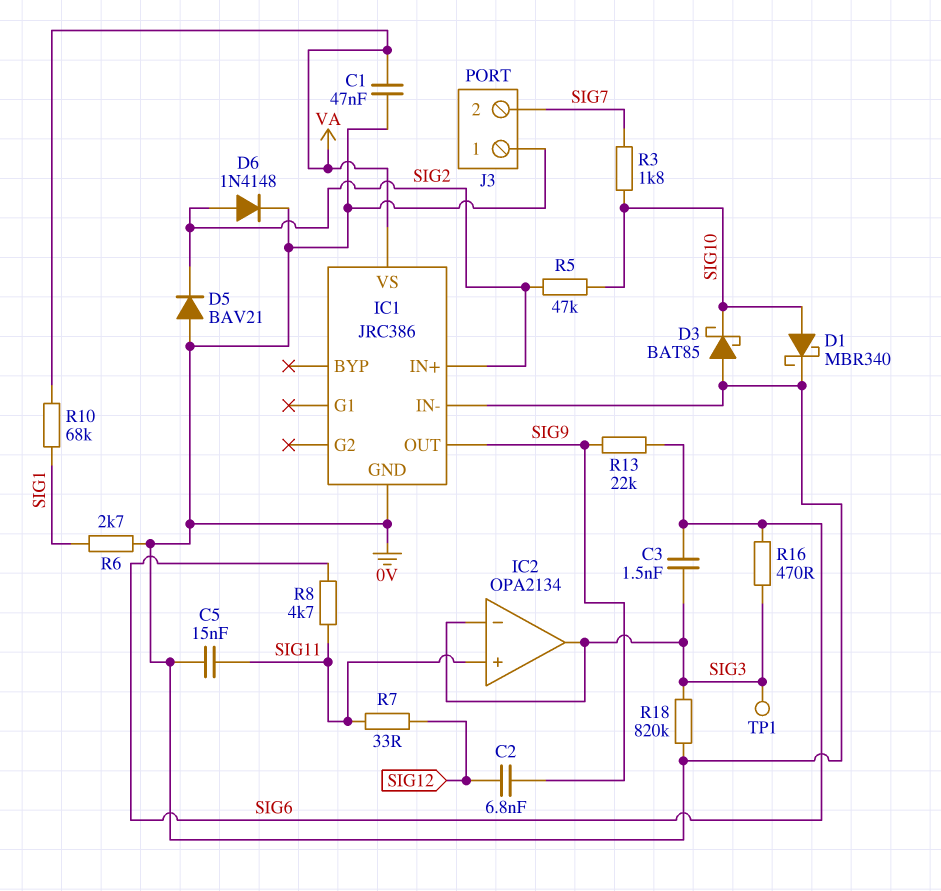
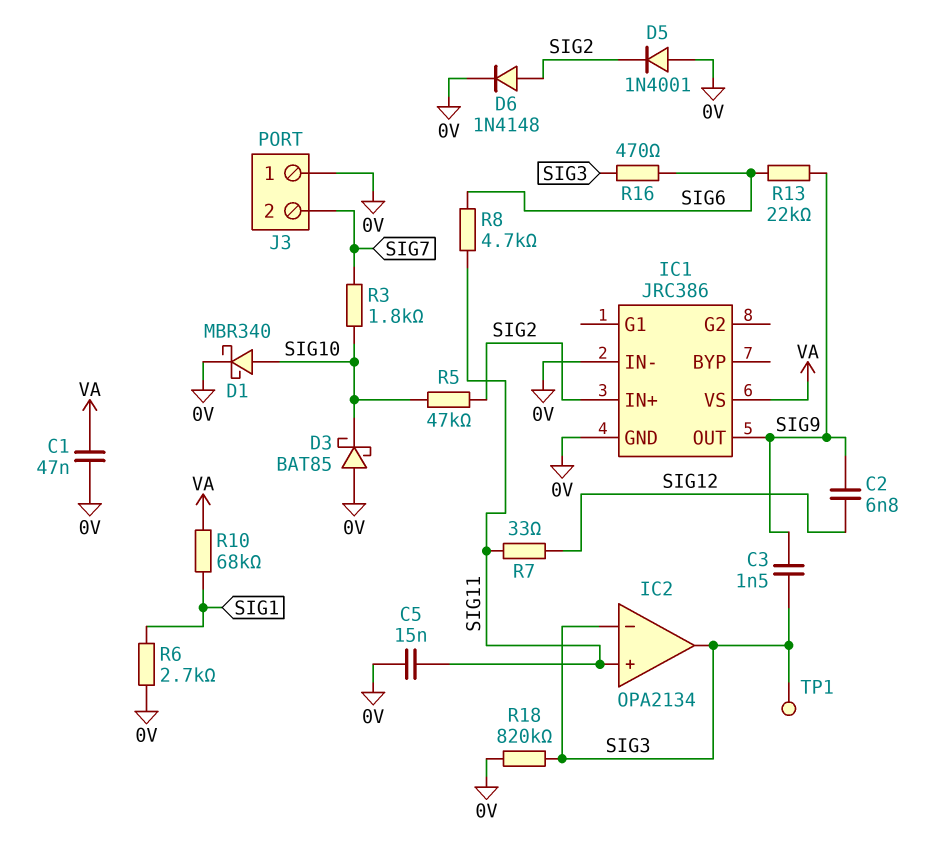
C3: 1.5nF (SIG3, SIG6) -> 1.5nF (SIG3, SIG9)
D5: diode BAV21 (A 0V, K SIG2) -> diode 1N4001 (A 0V, K SIG2)

